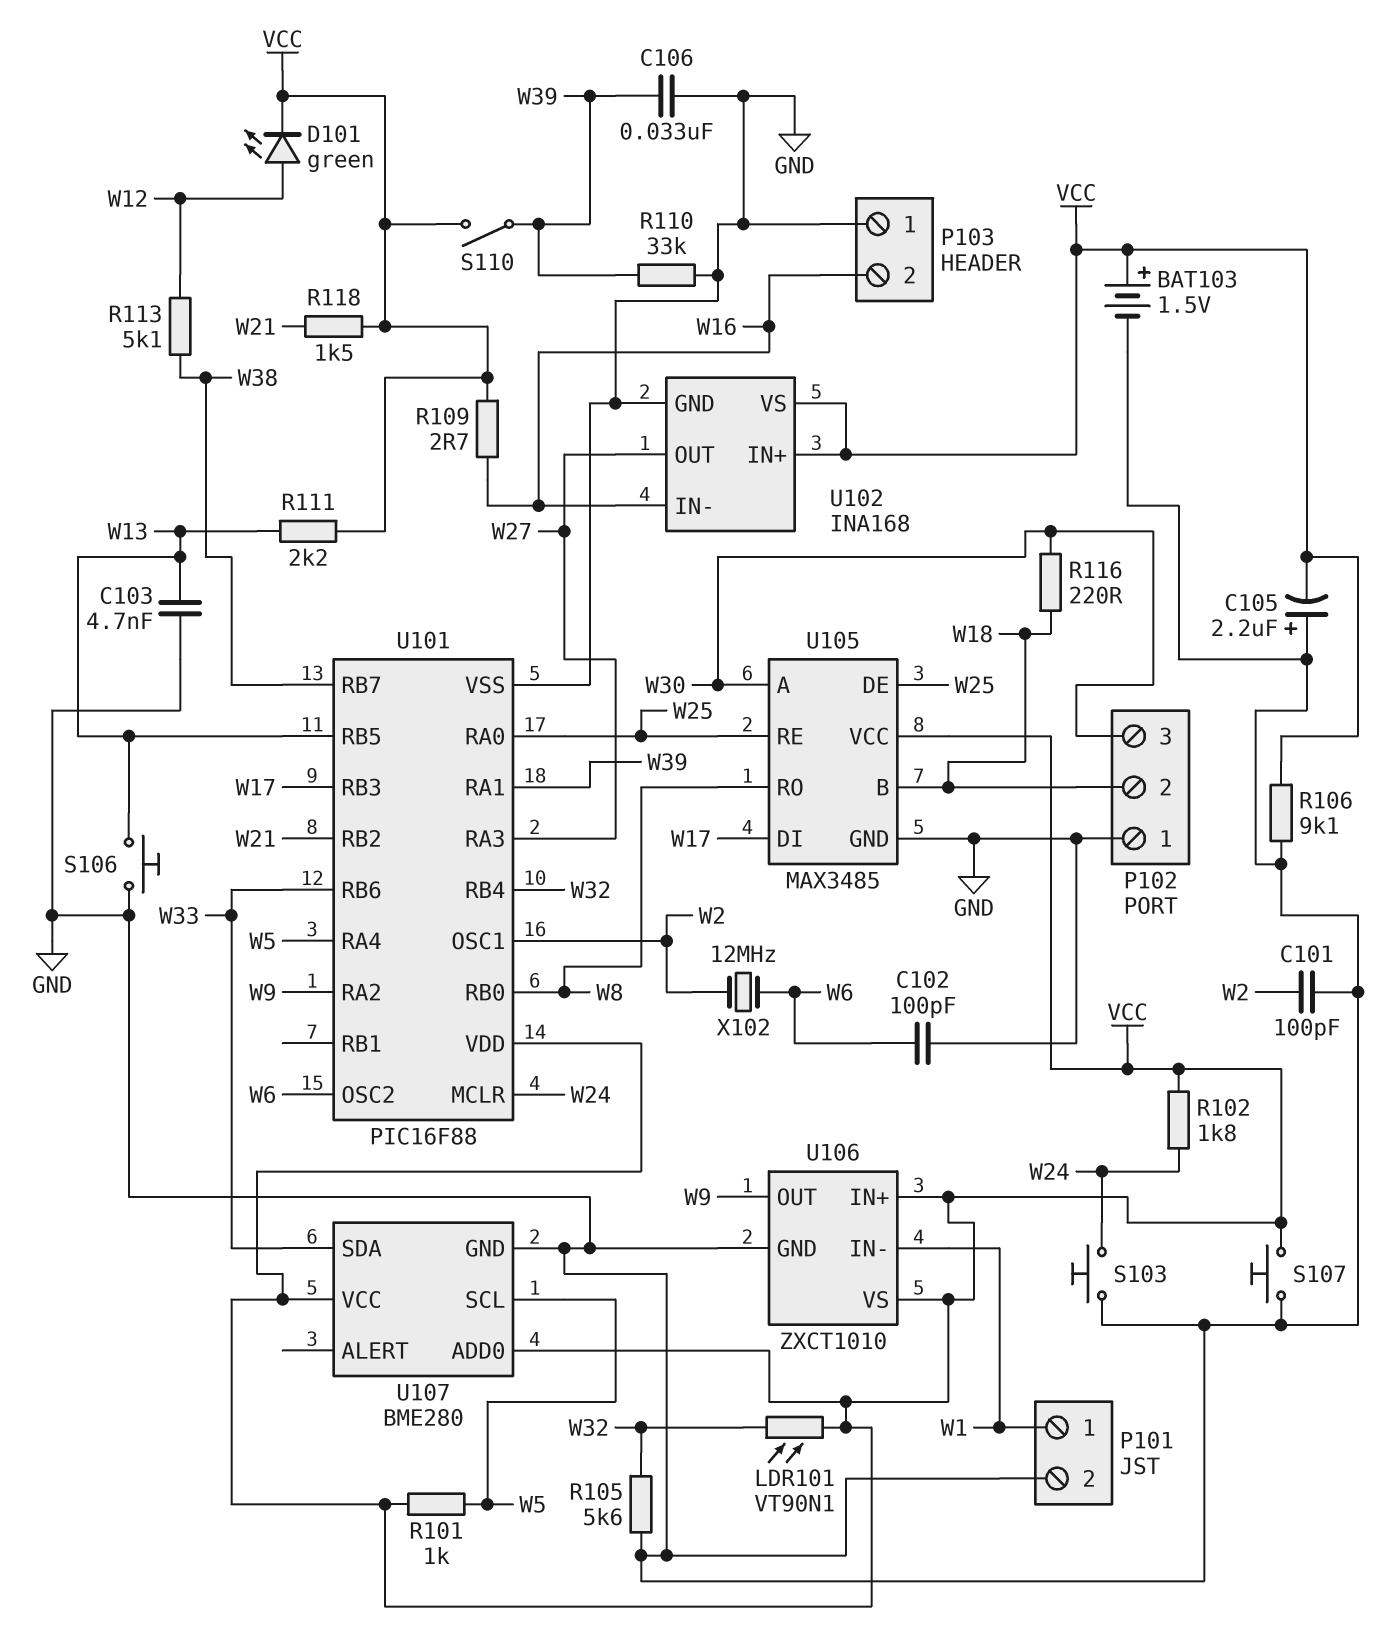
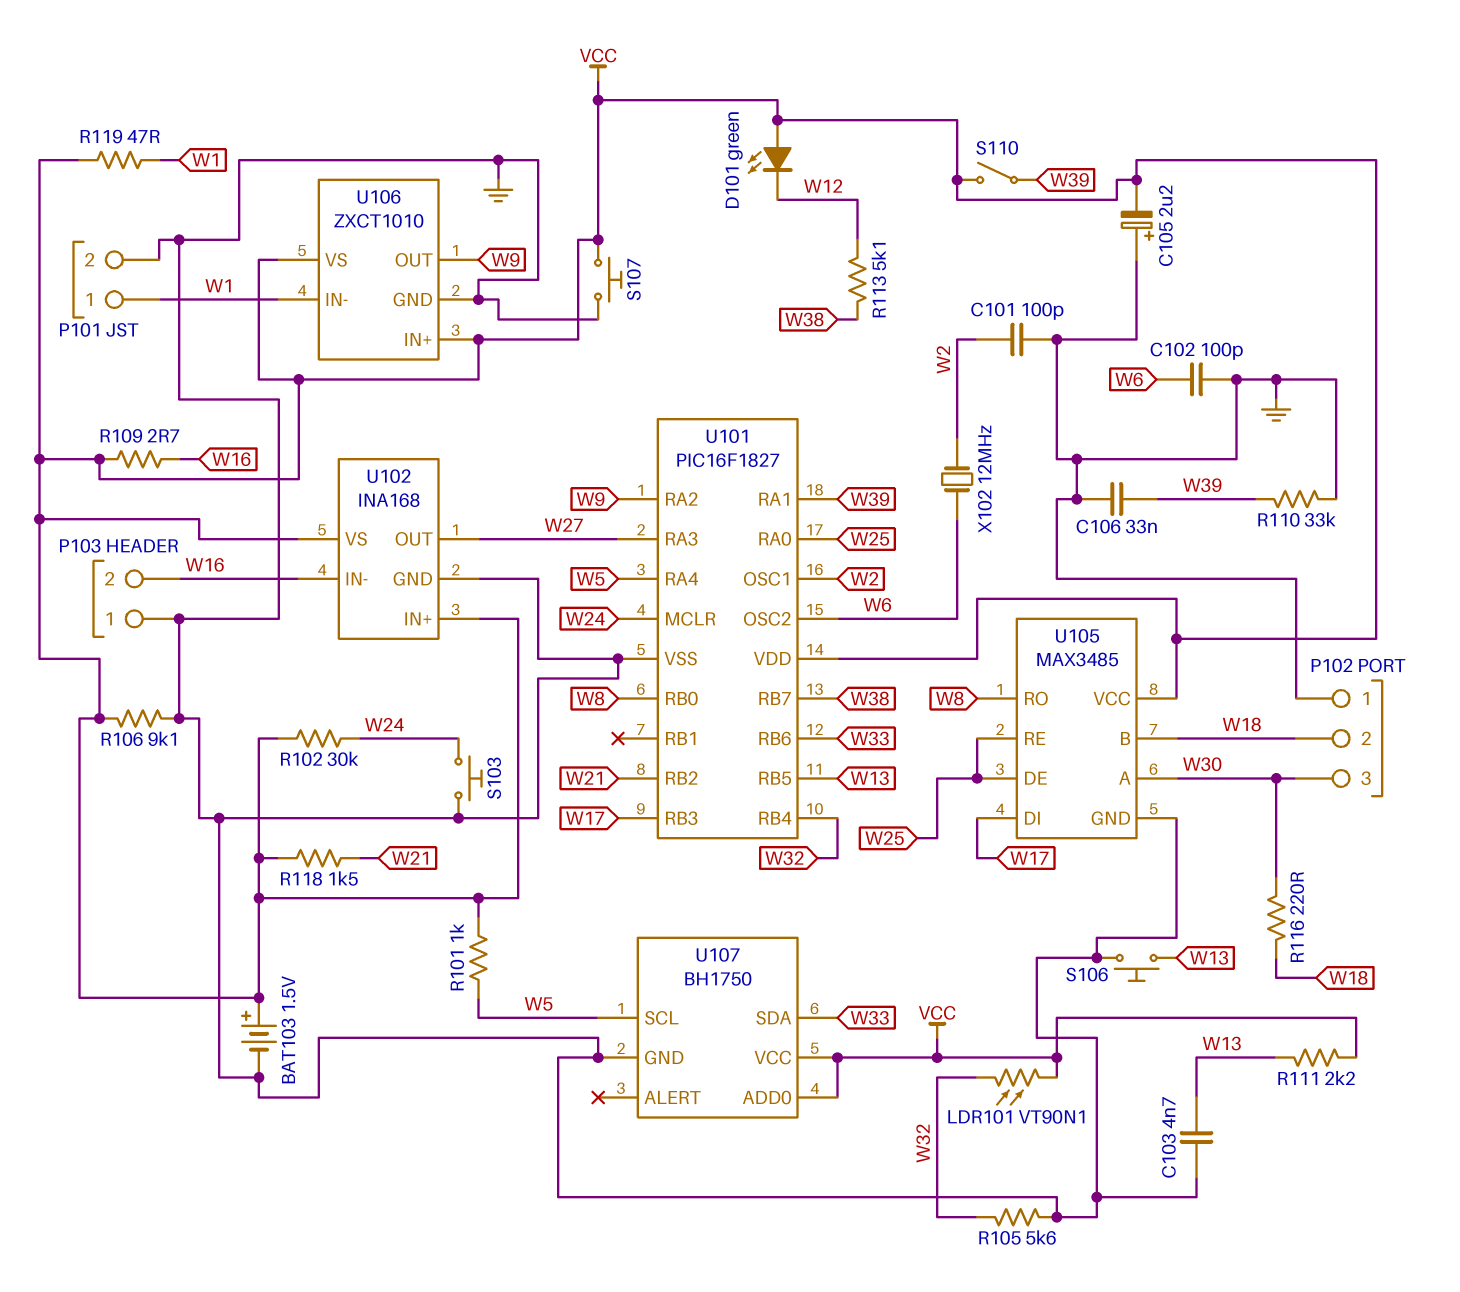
D101: LED green (A W12, K VCC) -> LED green (A VCC, K W12)
R102: 1.8k (VCC, W24) -> 30k (VCC, W24)
R119: none -> 47 (VCC, W1)
U101: PIC16F88 -> PIC16F1827
U107: BME280 -> BH1750

